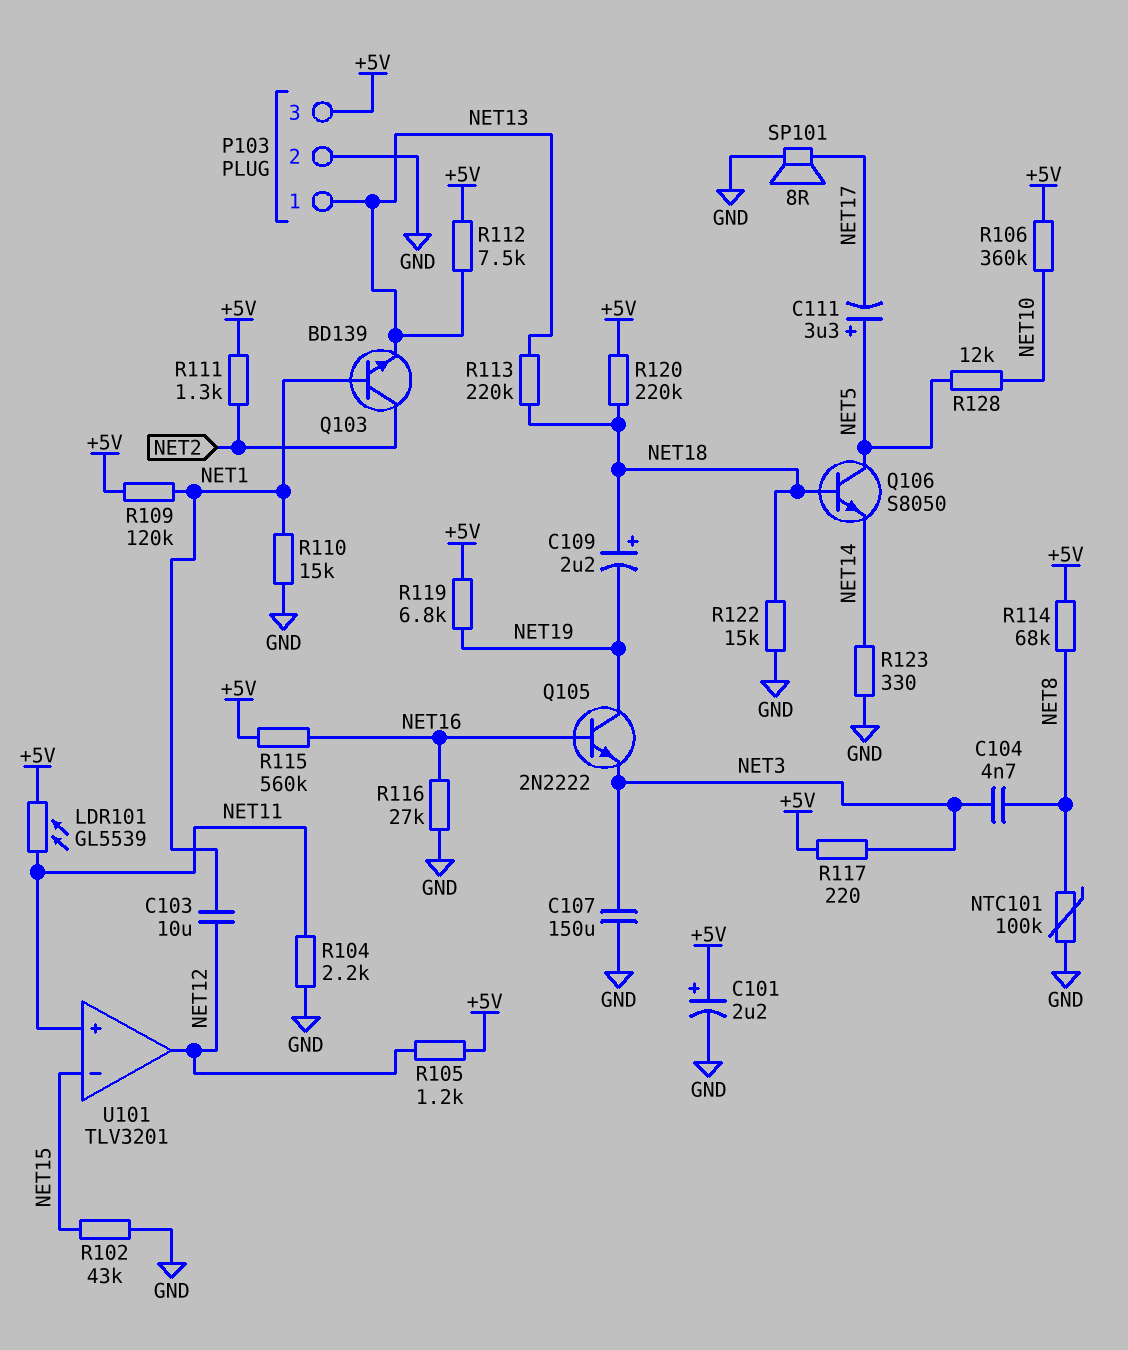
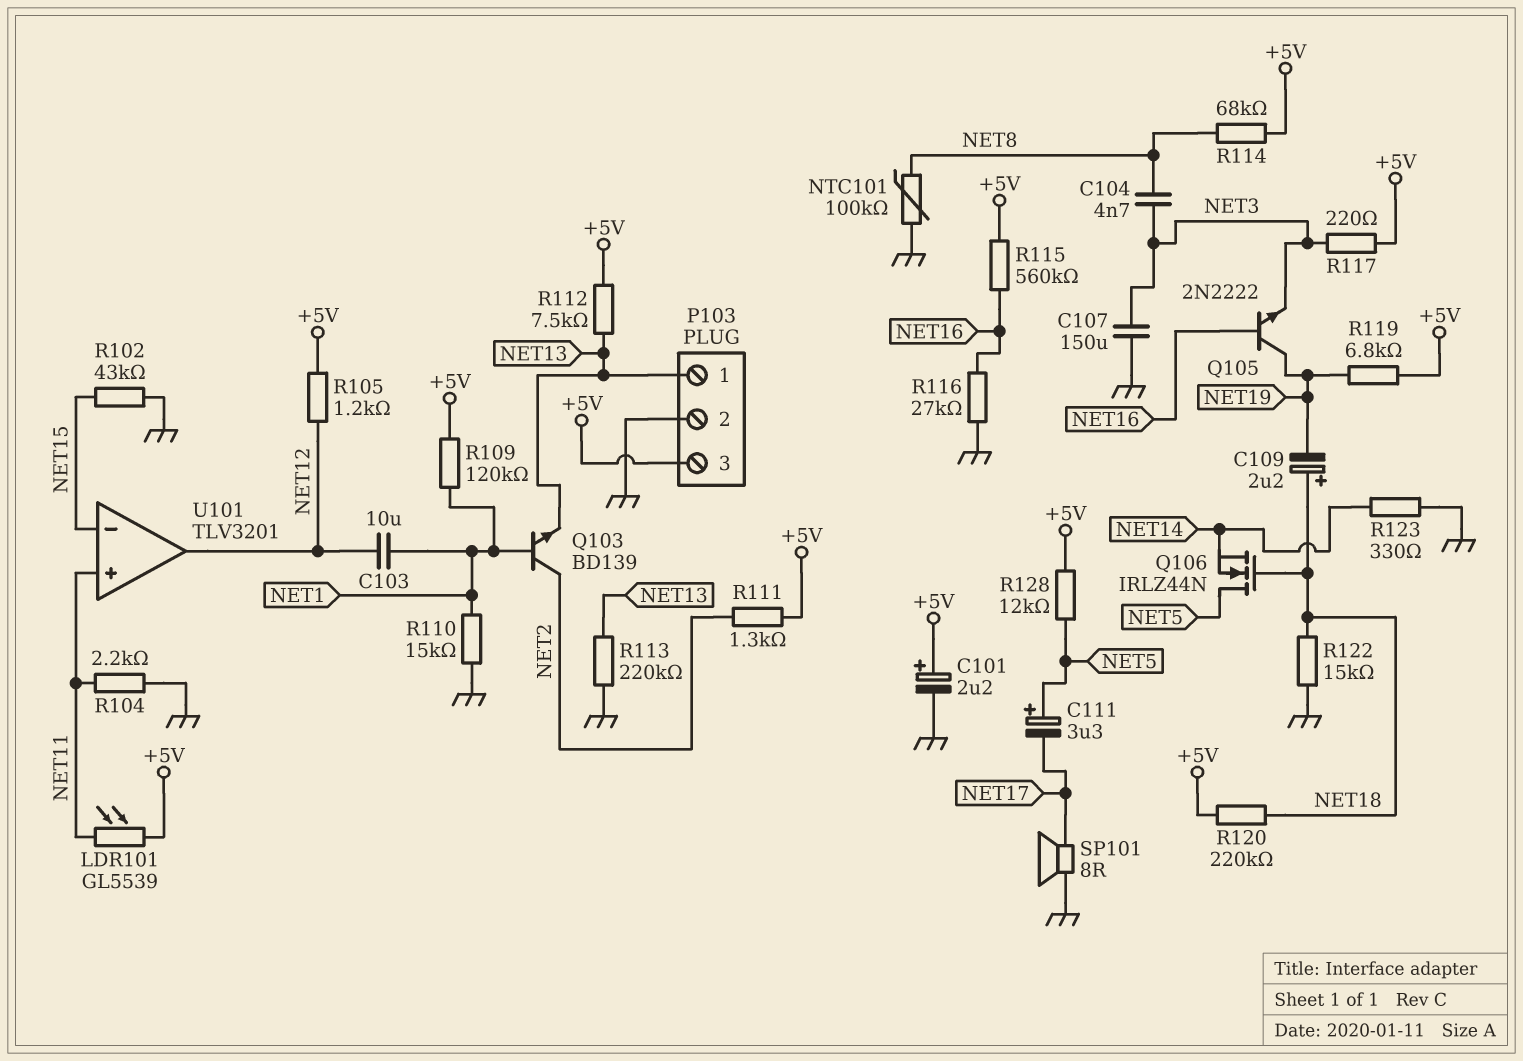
Q106: NPN S8050 (B NET18, C NET5, E NET14) -> NMOS IRLZ44N (G NET18, D NET5, S NET14)
R106: 360k (+5V, NET10) -> none
R113: 220k (NET13, NET18) -> 220k (GND, NET13)
R128: 12k (NET5, NET10) -> 12k (+5V, NET5)

